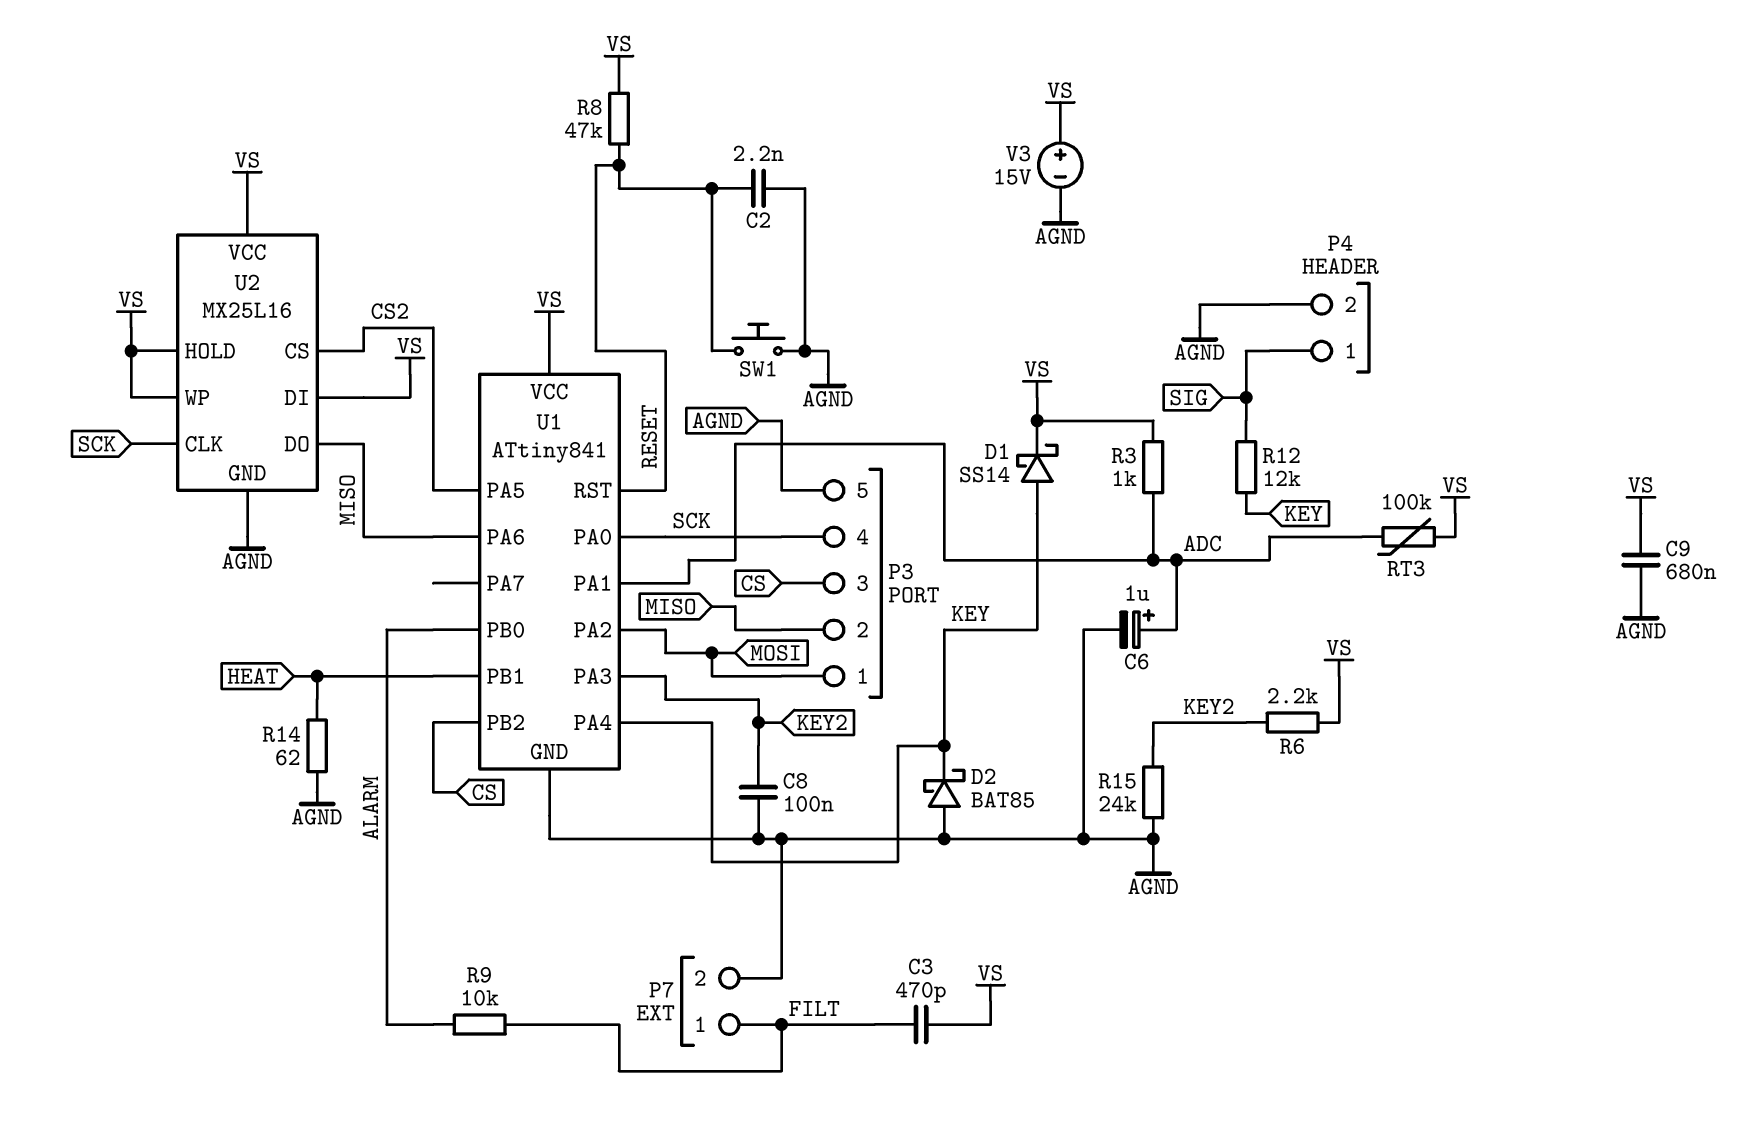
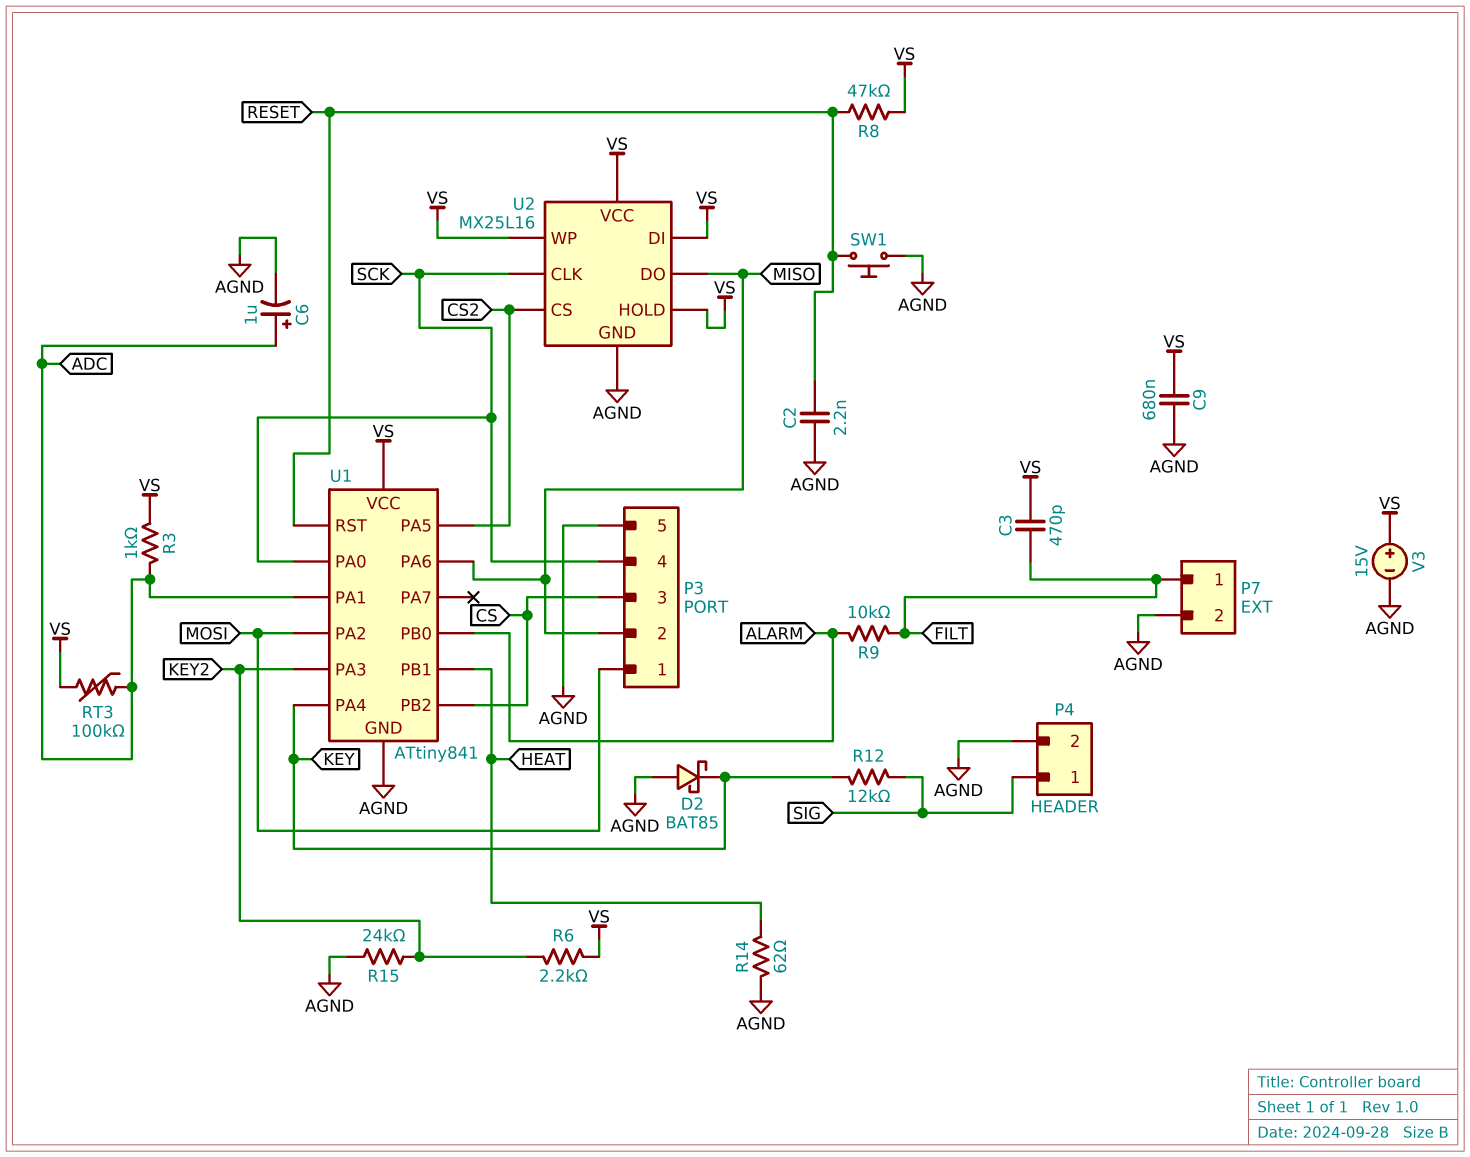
C8: 100nF (AGND, KEY2) -> none
D1: schottky SS14 (A KEY, K VS) -> none

